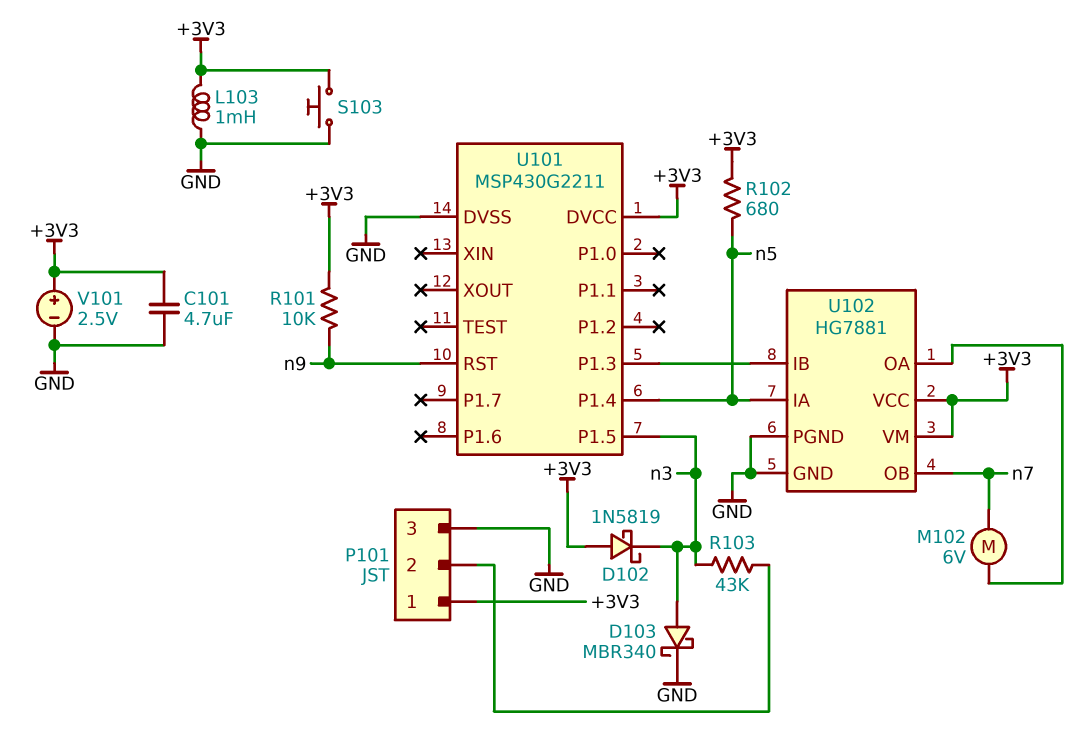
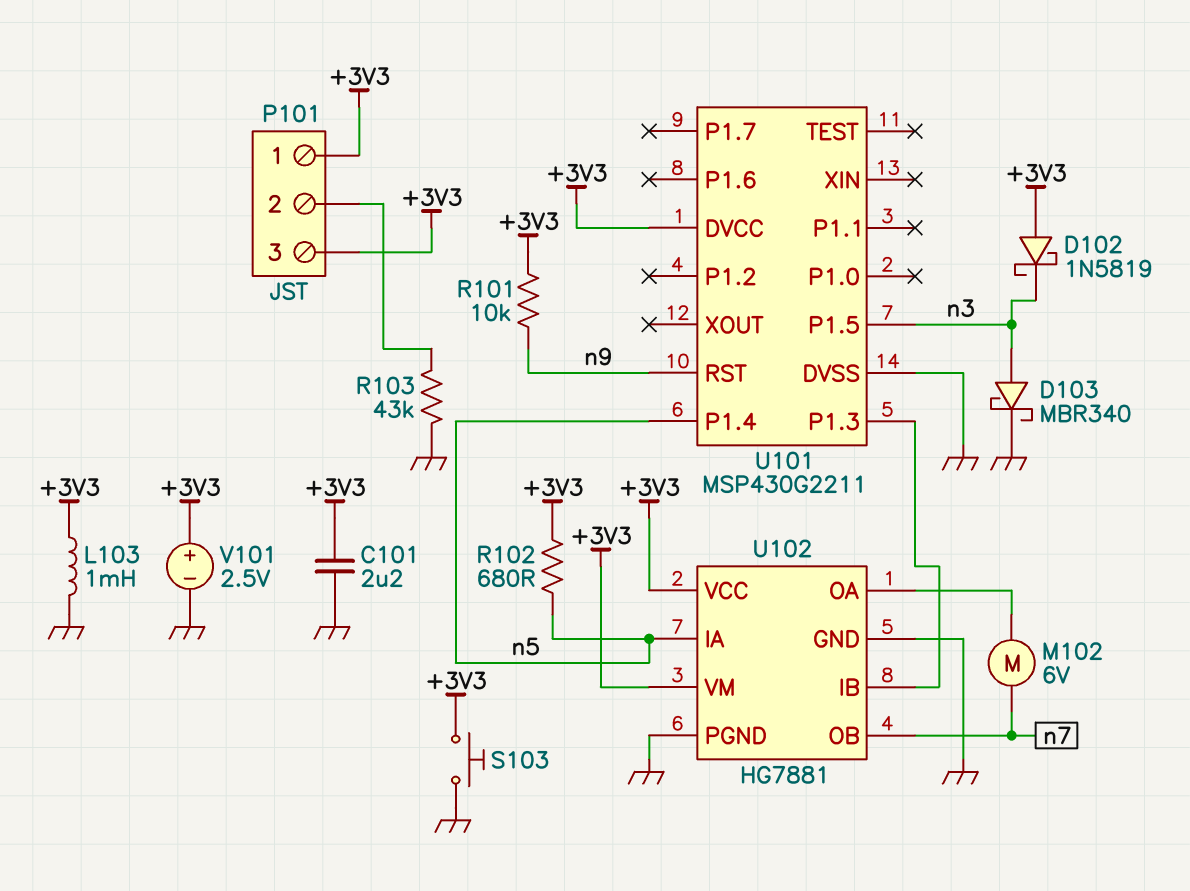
C101: 4.7uF (+3V3, GND) -> 2.2uF (+3V3, GND)
P101 pin 3: GND -> +3V3
R103: 43k (P101/2, n3) -> 43k (GND, P101/2)

